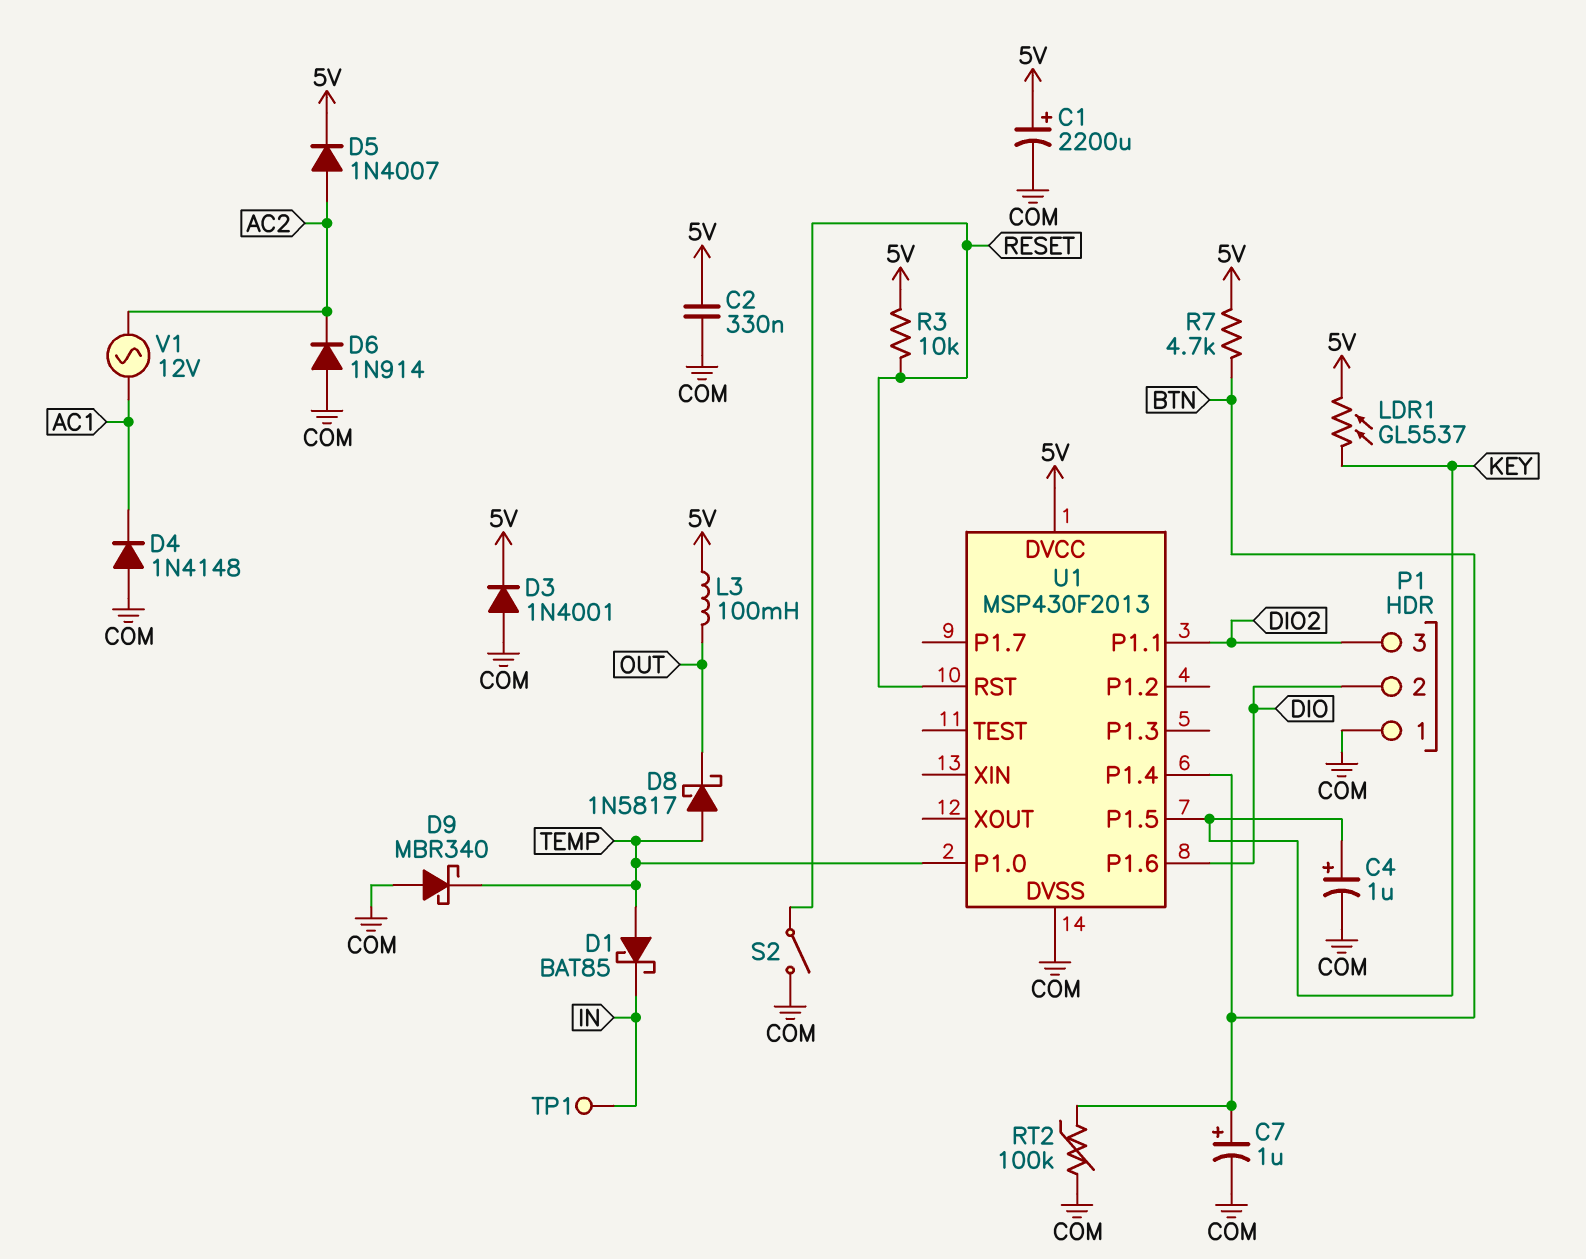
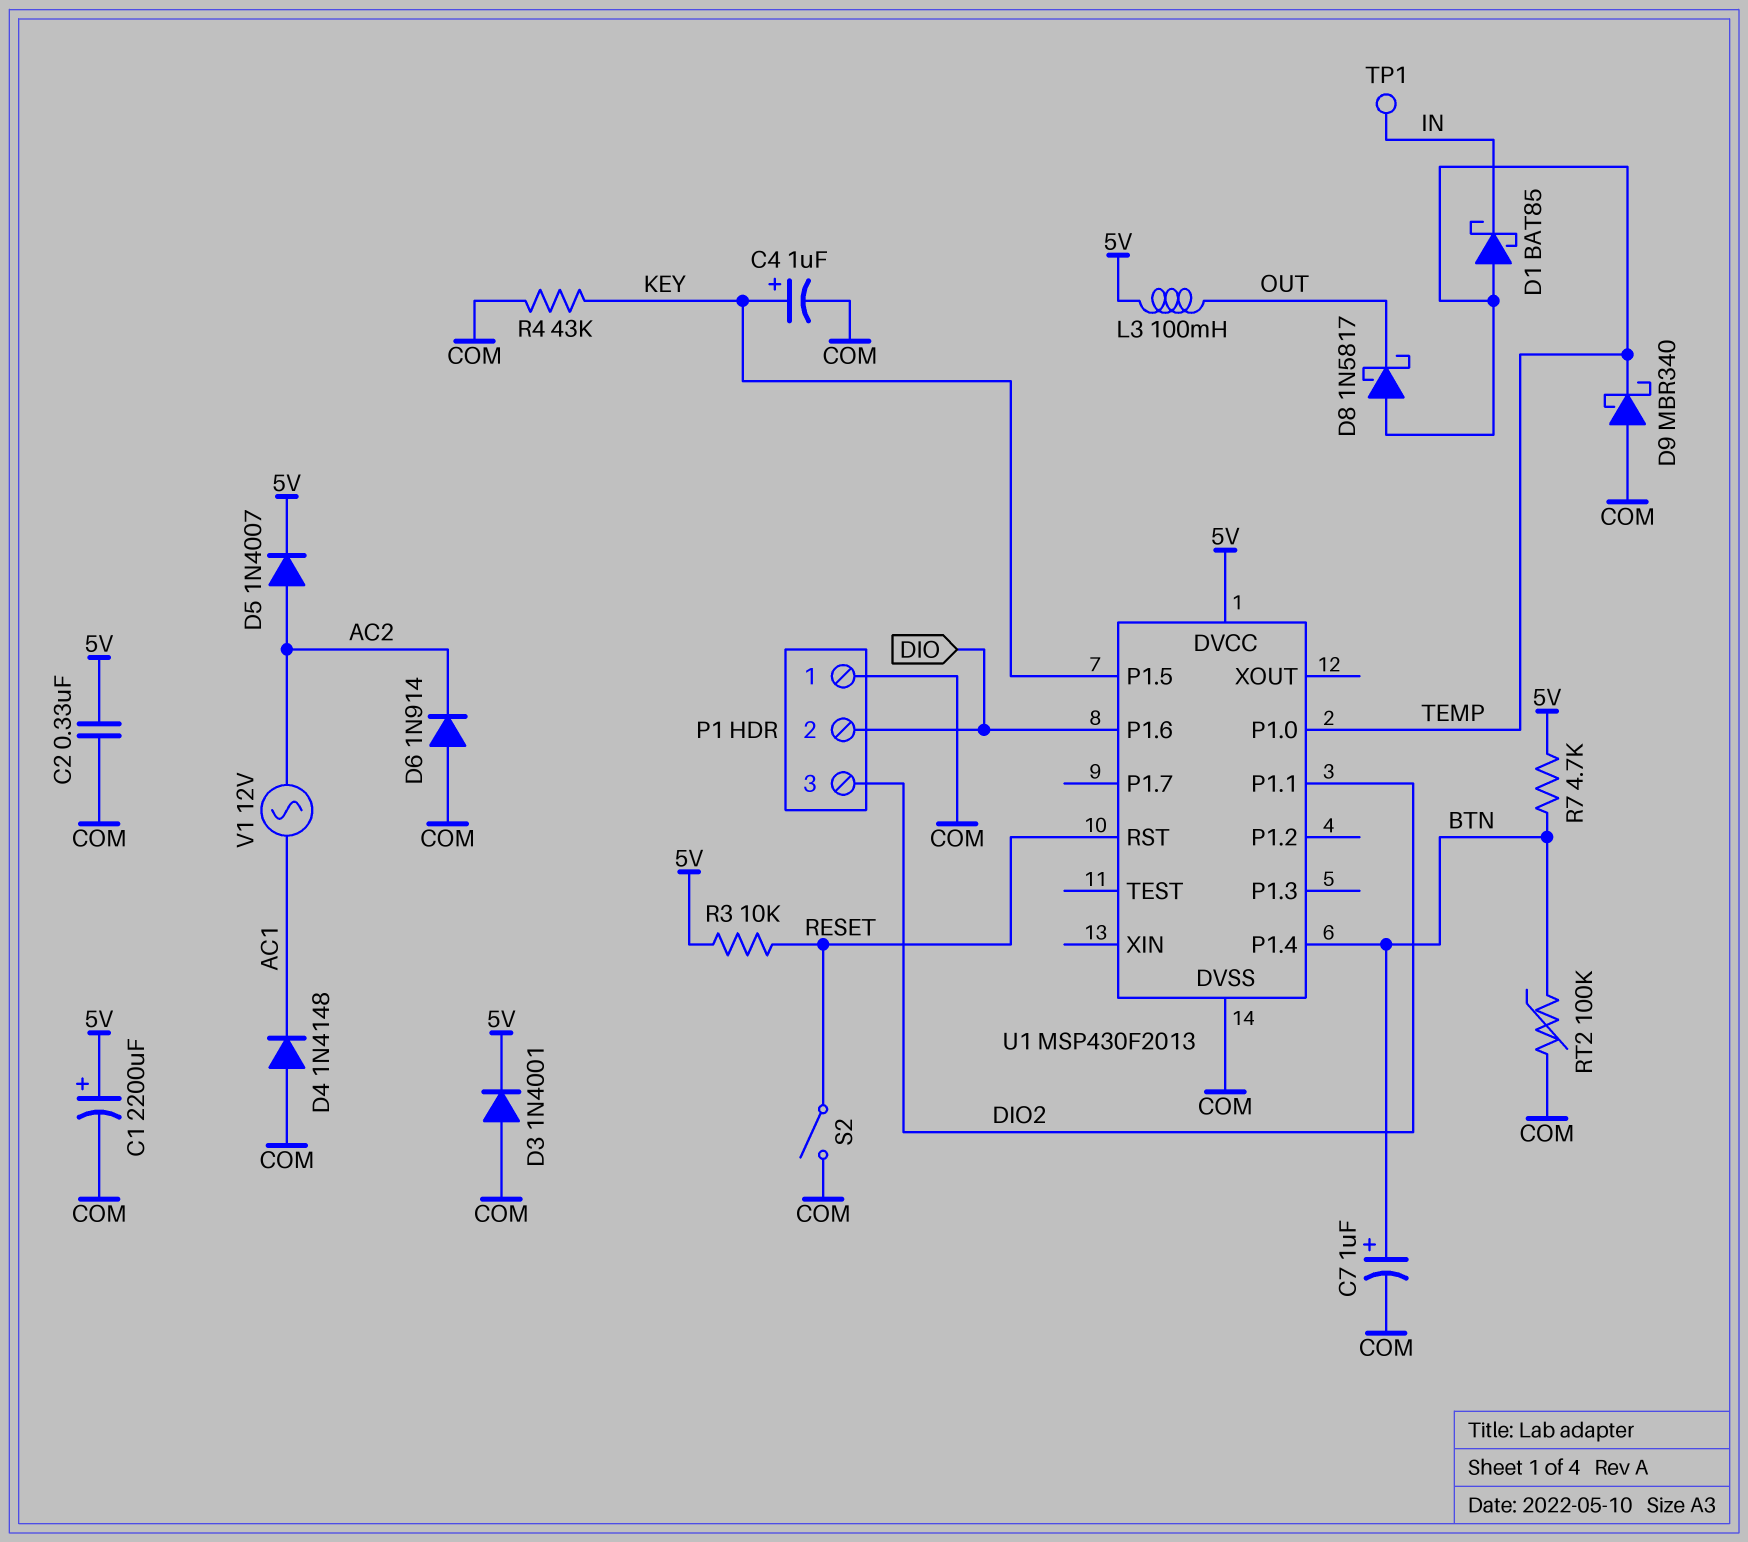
LDR1: GL5537 (5V, KEY) -> none
R4: none -> 43k (COM, KEY)

